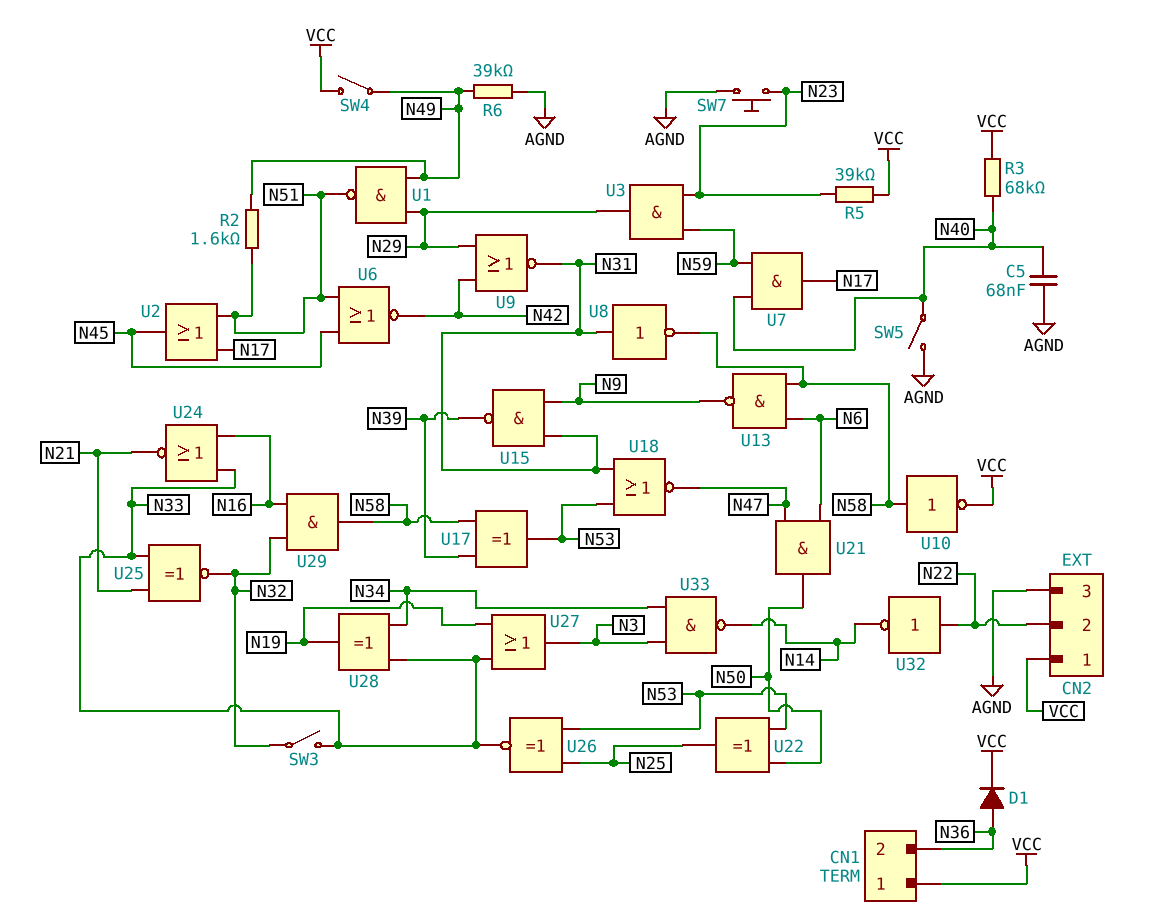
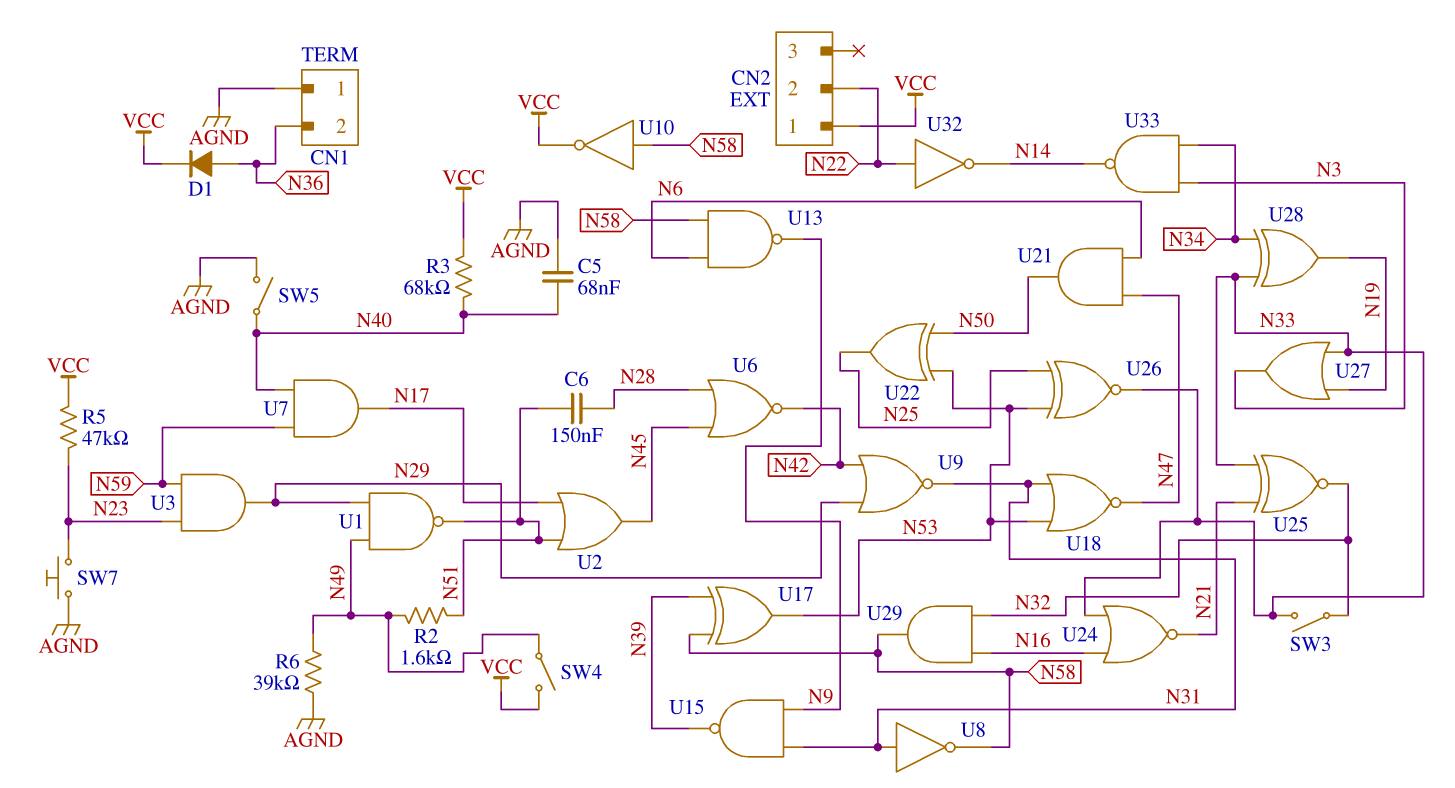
C6: none -> 150nF (N28, N51)
CN1 pin 1: VCC -> AGND
CN2 pin 3: AGND -> none
R5: 39k (N23, VCC) -> 47k (N23, VCC)
U6: NOR (in N45, in N51, out N42) -> NOR (in N28, in N45, out N42)

